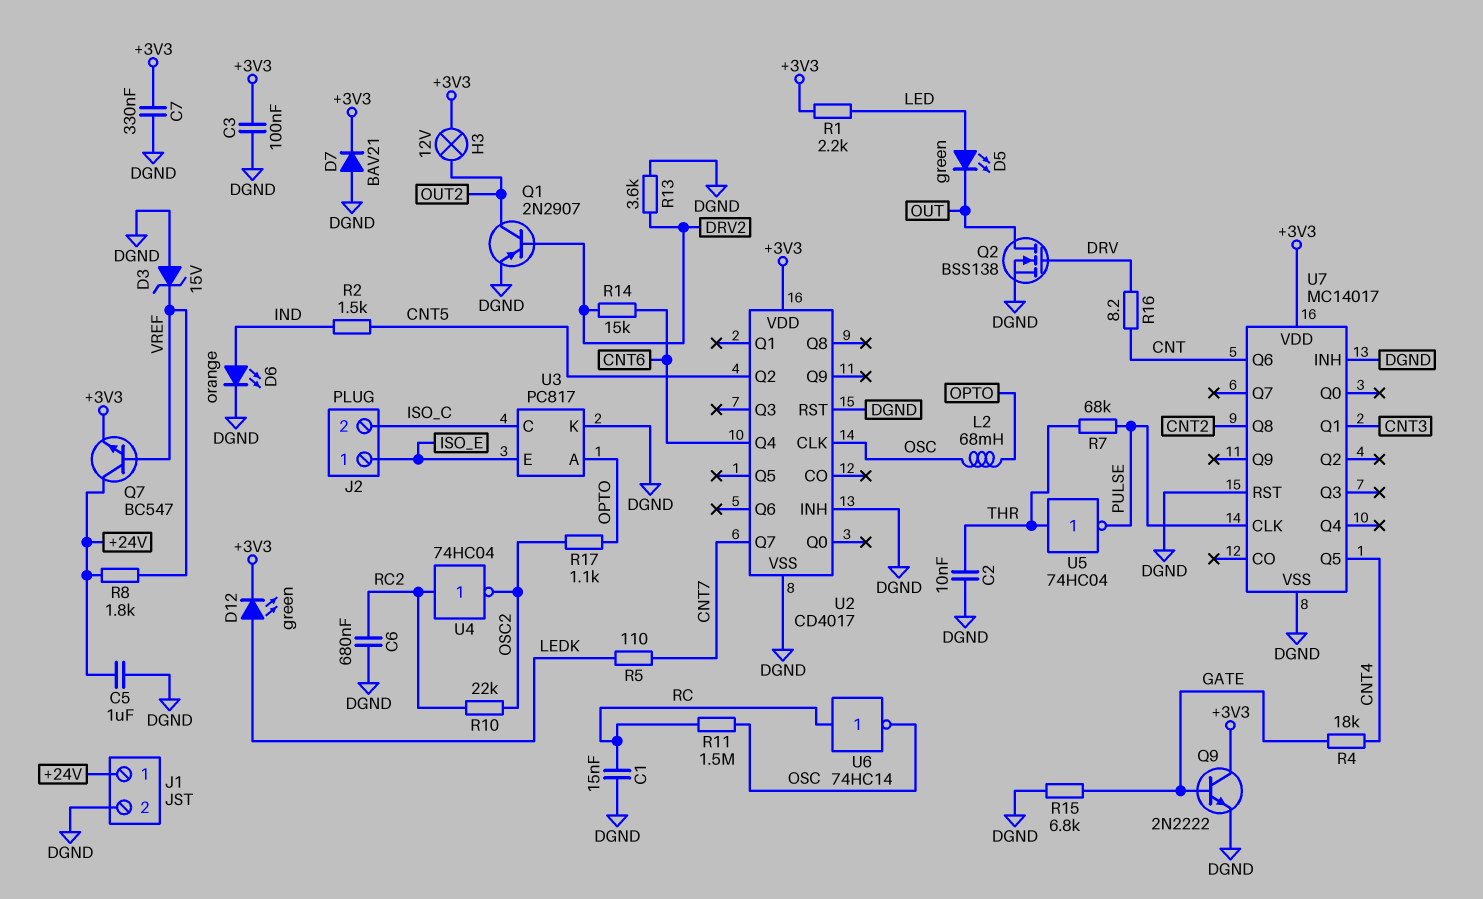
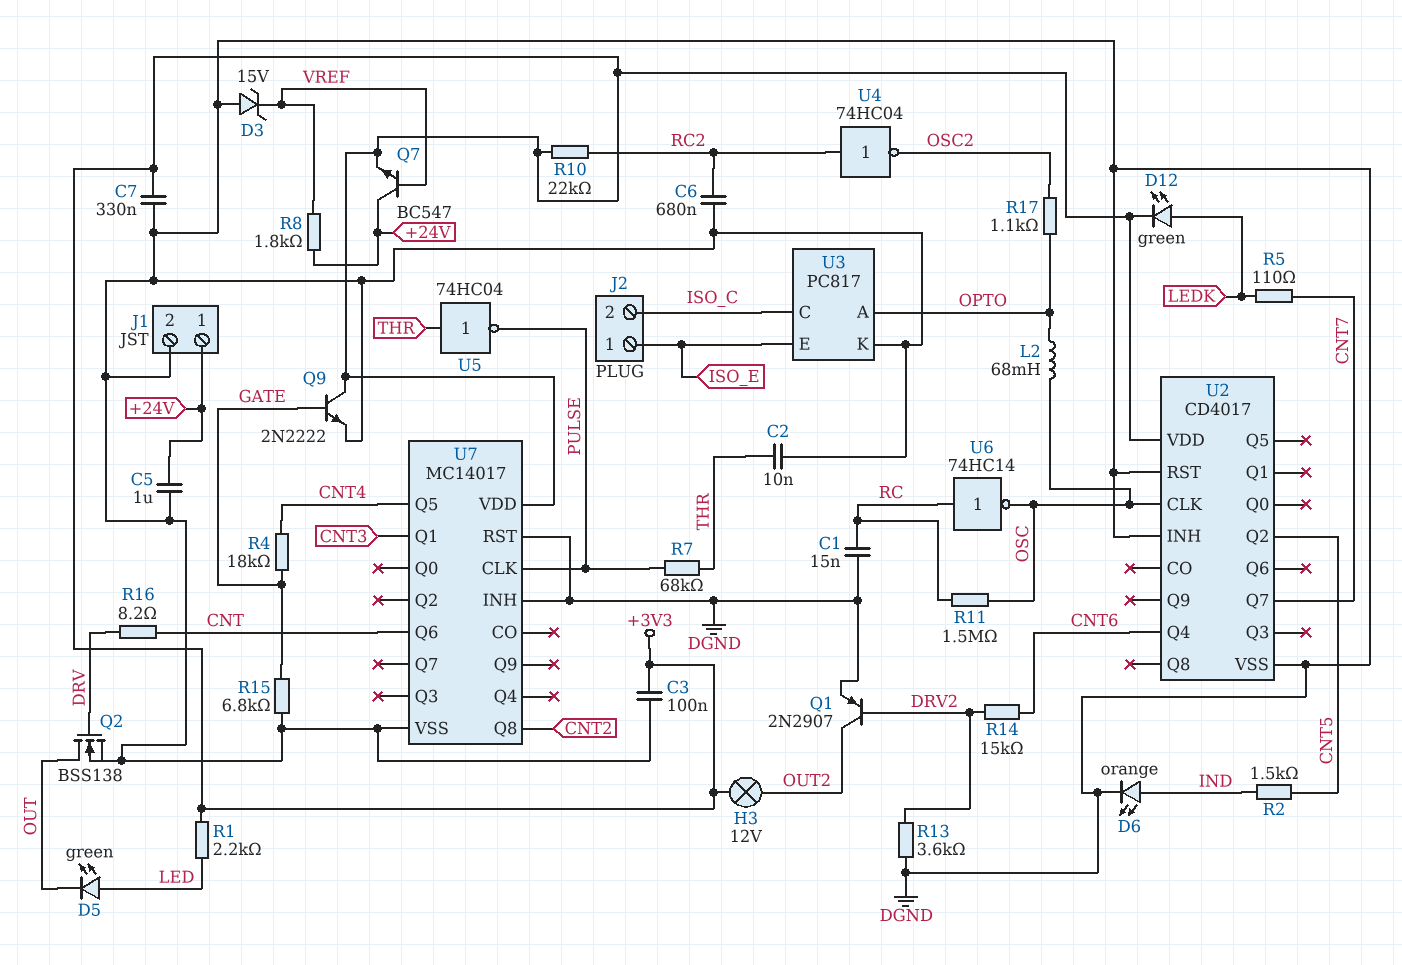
D7: diode BAV21 (A DGND, K +3V3) -> none
R10: 22k (OSC2, RC2) -> 22k (+3V3, RC2)

